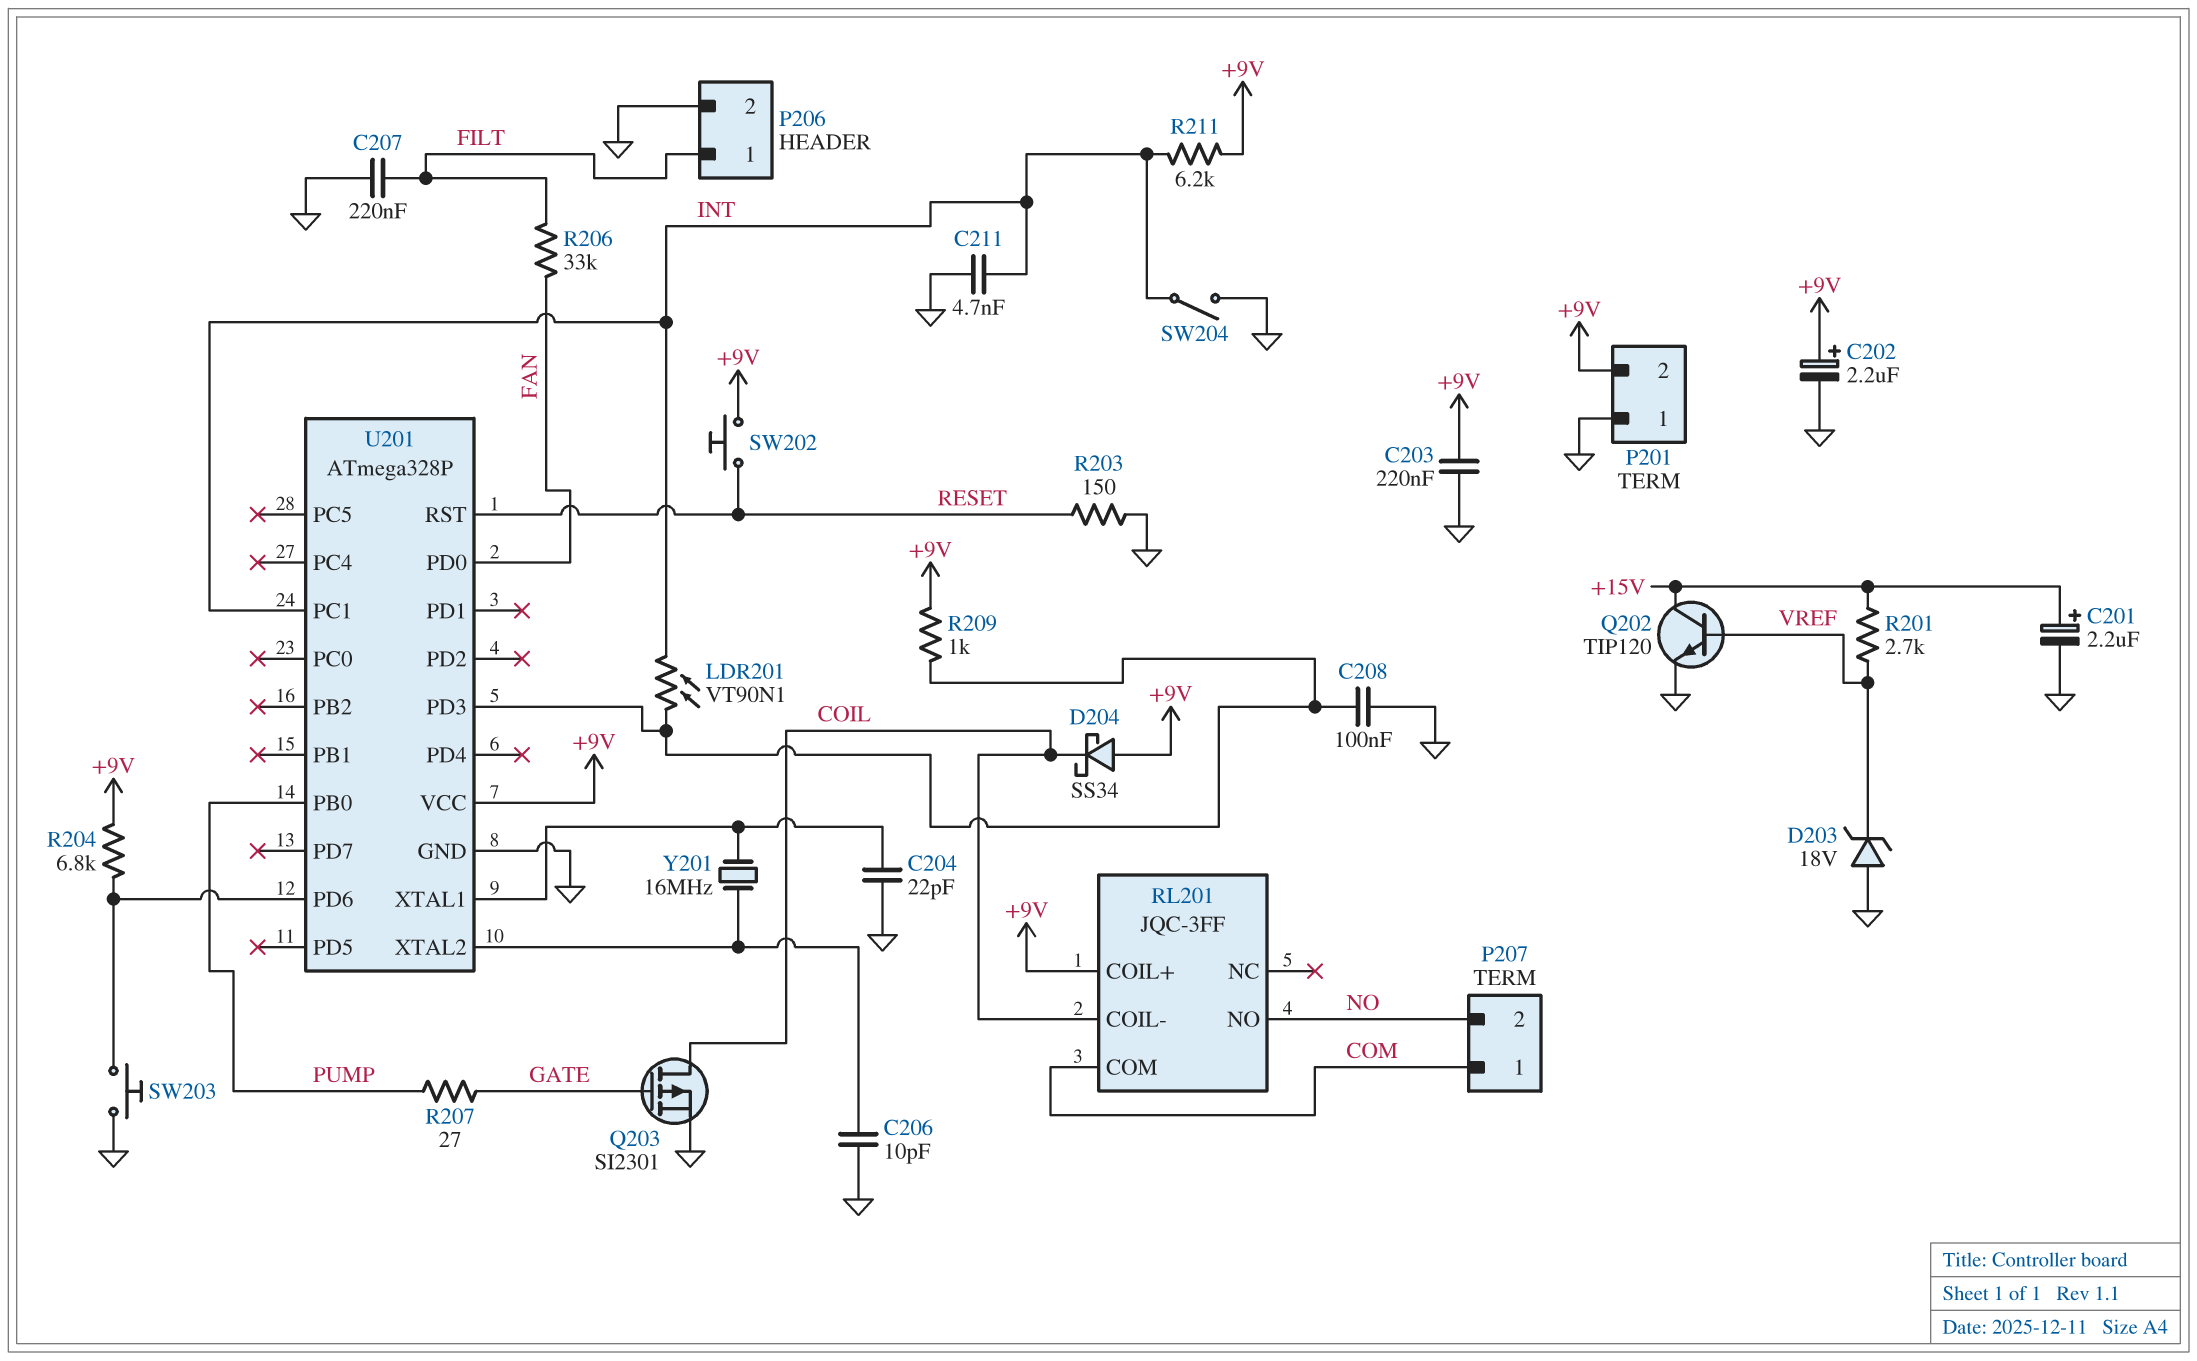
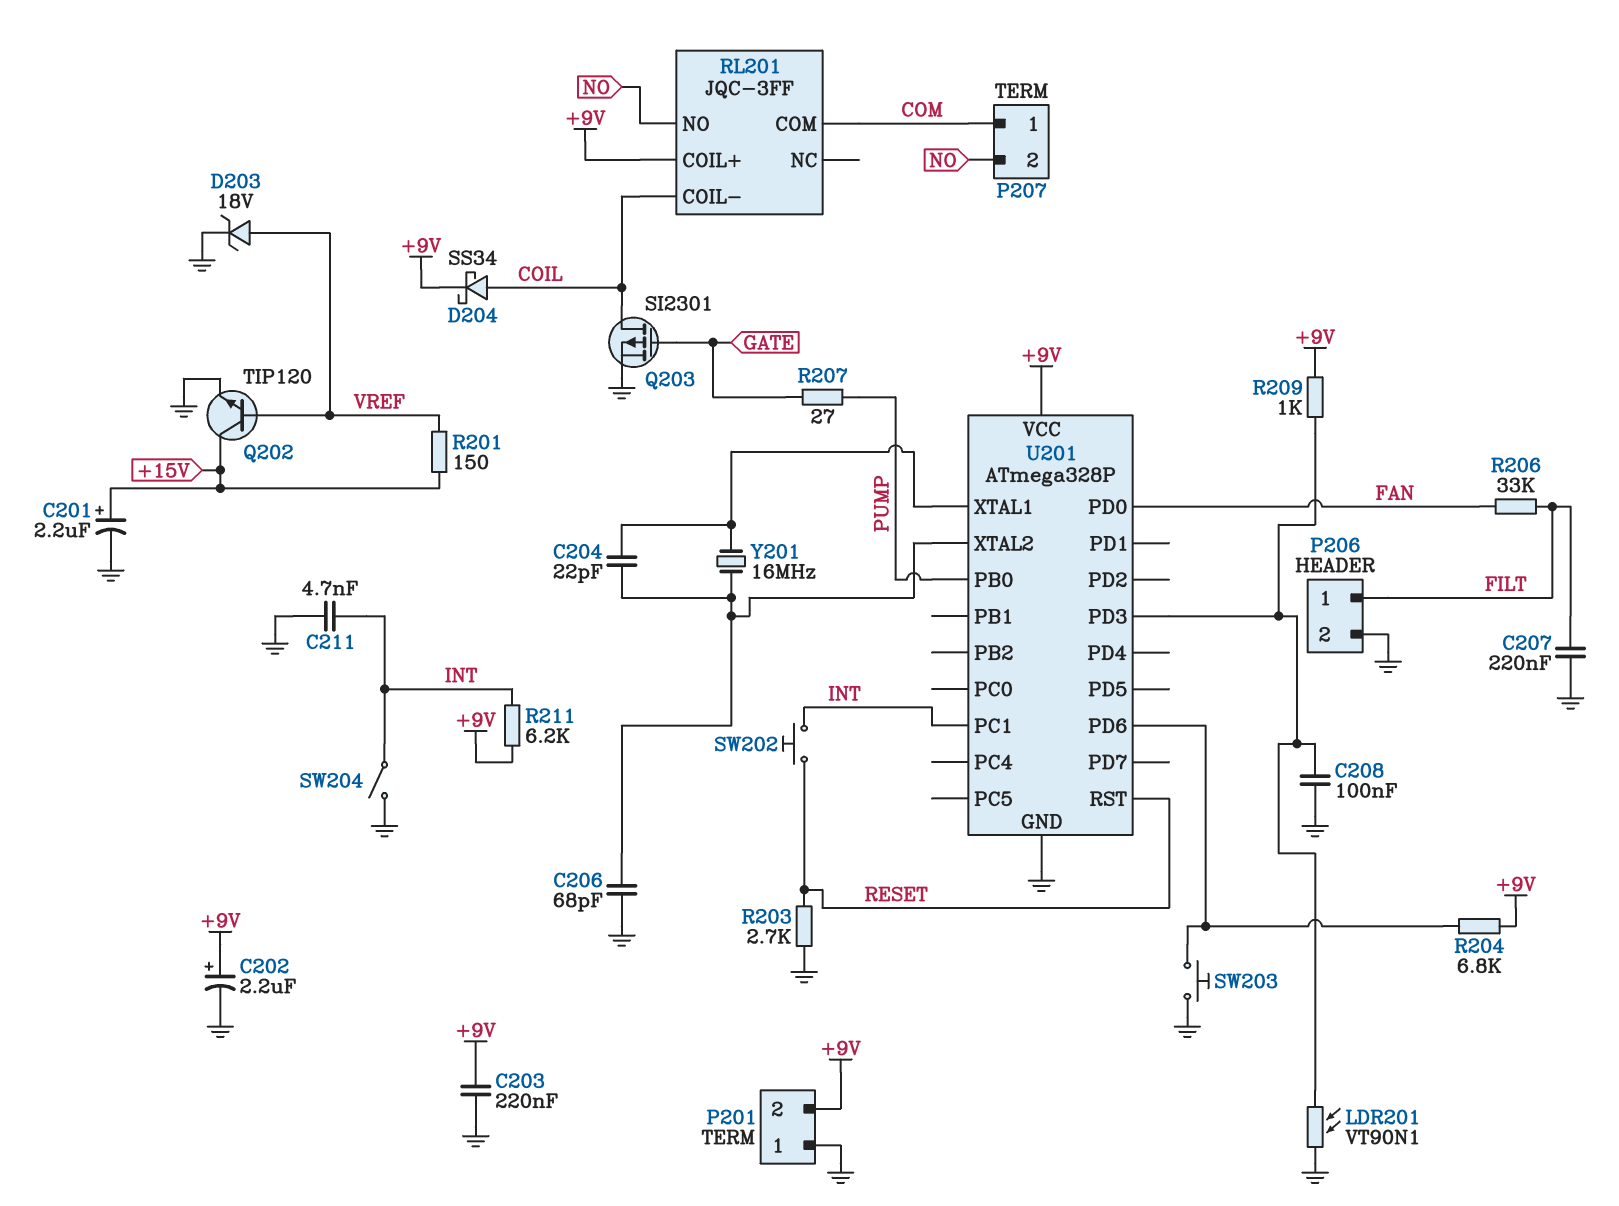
C204: 22pF (GND, U201/XTAL1) -> 22pF (U201/XTAL1, U201/XTAL2)
C206: 10pF (GND, U201/XTAL2) -> 68pF (GND, U201/XTAL2)
D203: zener 18V (A GND, K VREF) -> zener 18V (A VREF, K GND)
D204: schottky SS34 (A +9V, K COIL) -> schottky SS34 (A COIL, K +9V)
LDR201: VT90N1 (INT, U201/PD3) -> VT90N1 (GND, U201/PD3)
R201: 2.7k (+15V, VREF) -> 150 (+15V, VREF)
R203: 150 (GND, RESET) -> 2.7k (GND, RESET)
SW202: button (+9V, RESET) -> button (INT, RESET)

